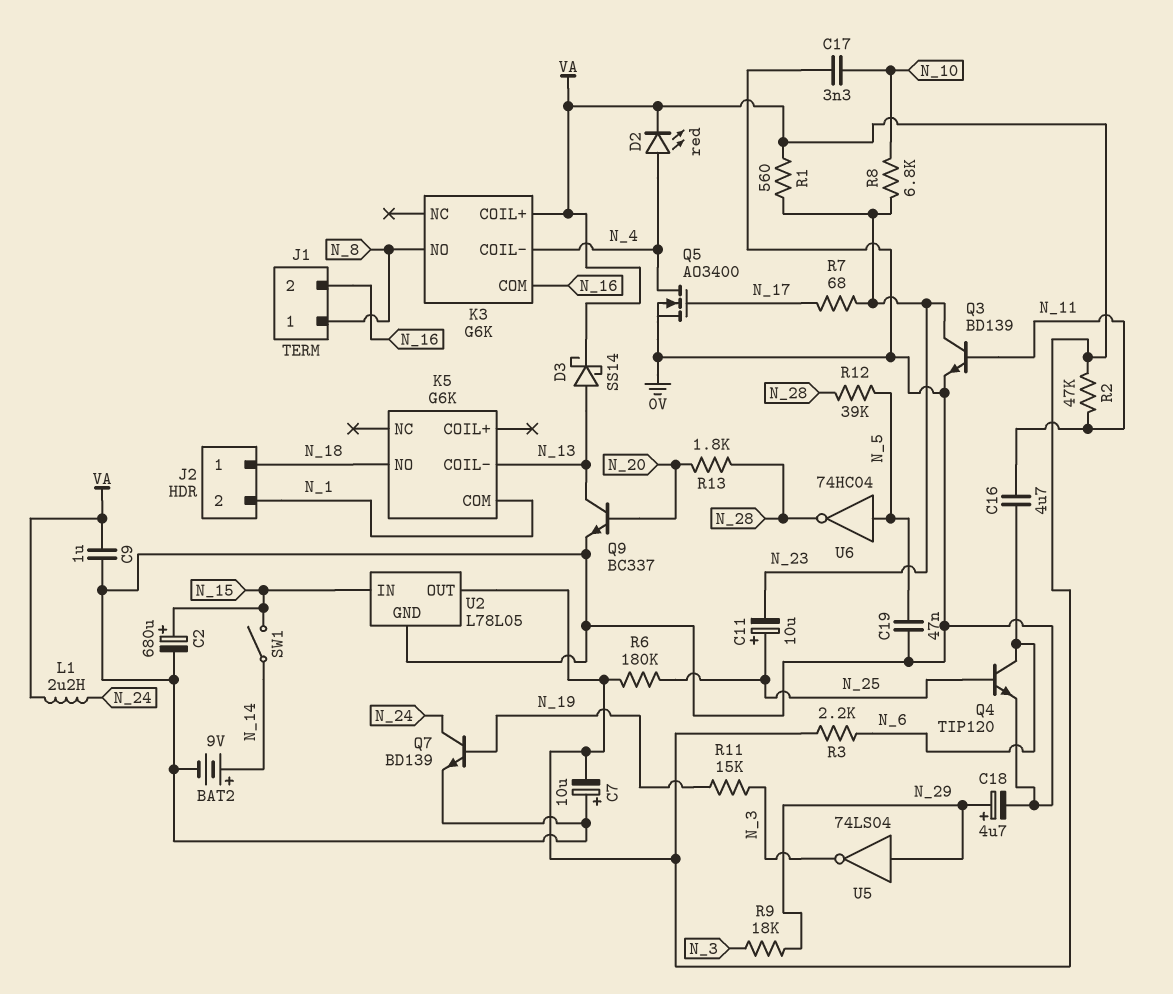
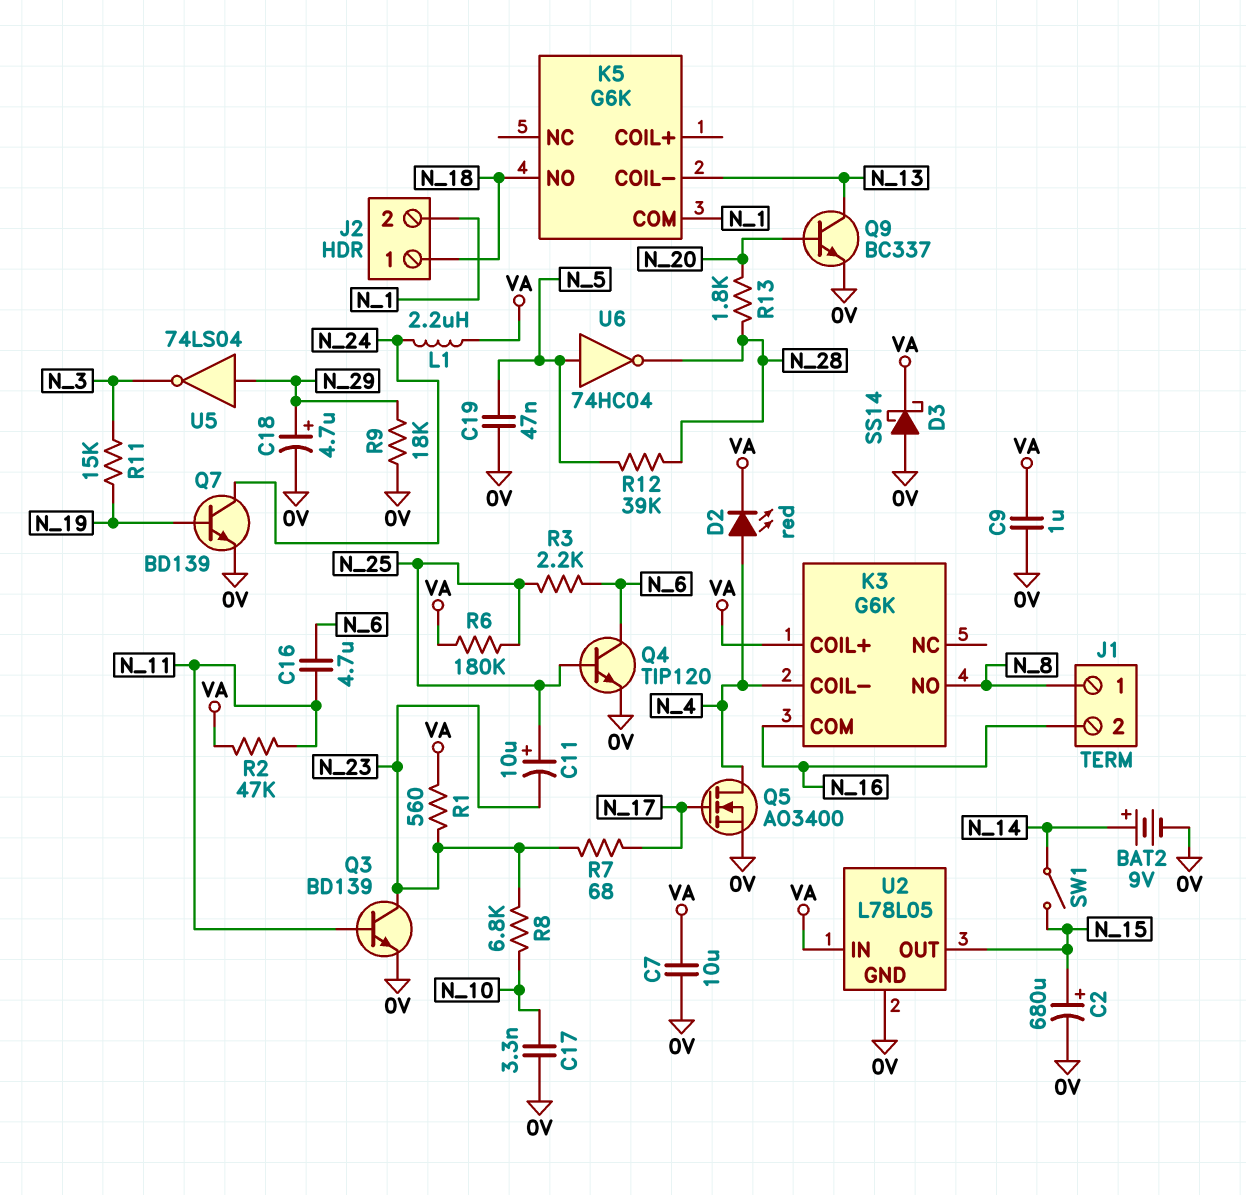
C7: 10uF (plus 0V, minus VA) -> 10uF (0V, VA)
D3: schottky SS14 (A N_13, K VA) -> schottky SS14 (A 0V, K VA)
R3: 2.2k (N_6, VA) -> 2.2k (N_6, N_25)
R9: 18k (N_3, N_29) -> 18k (0V, N_29)
U2 pin IN: N_15 -> VA
U2 pin OUT: VA -> N_15

